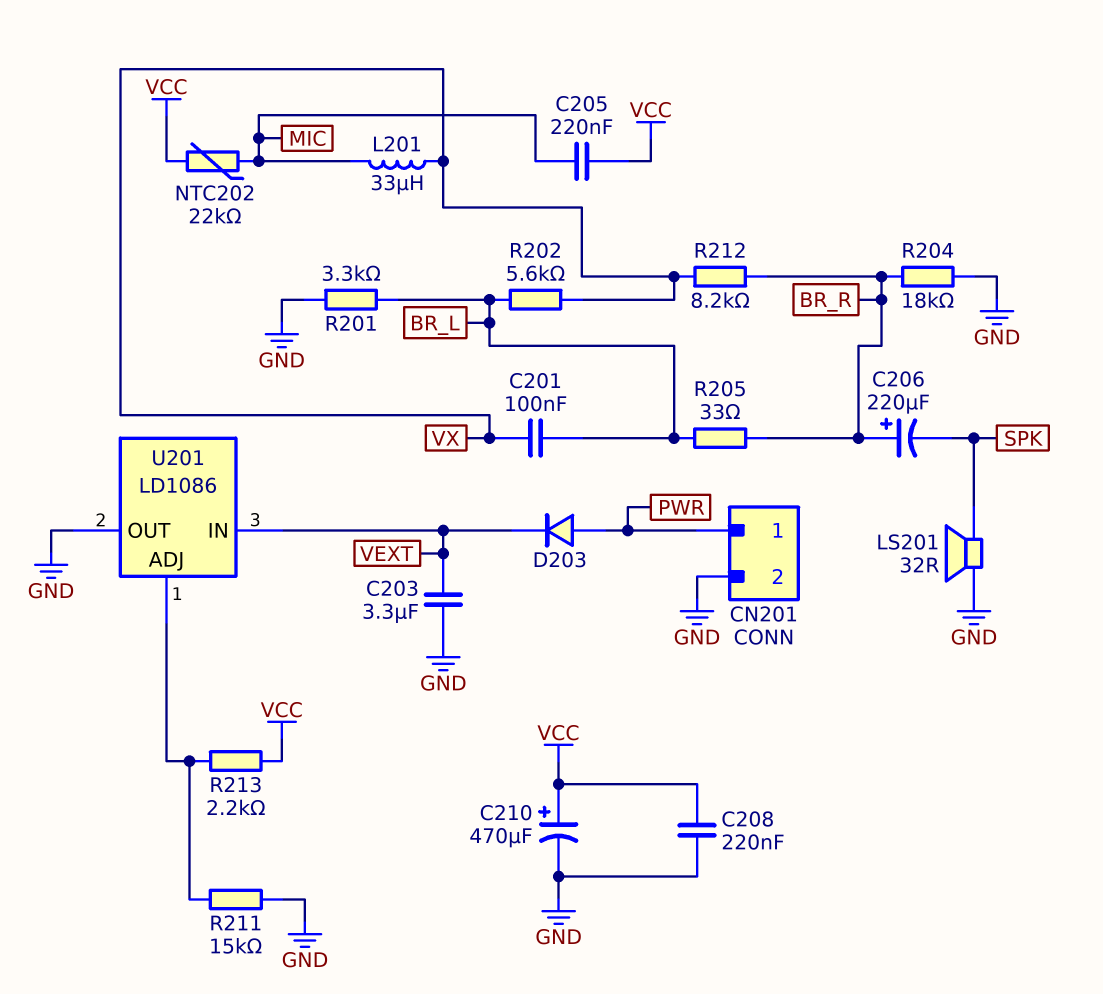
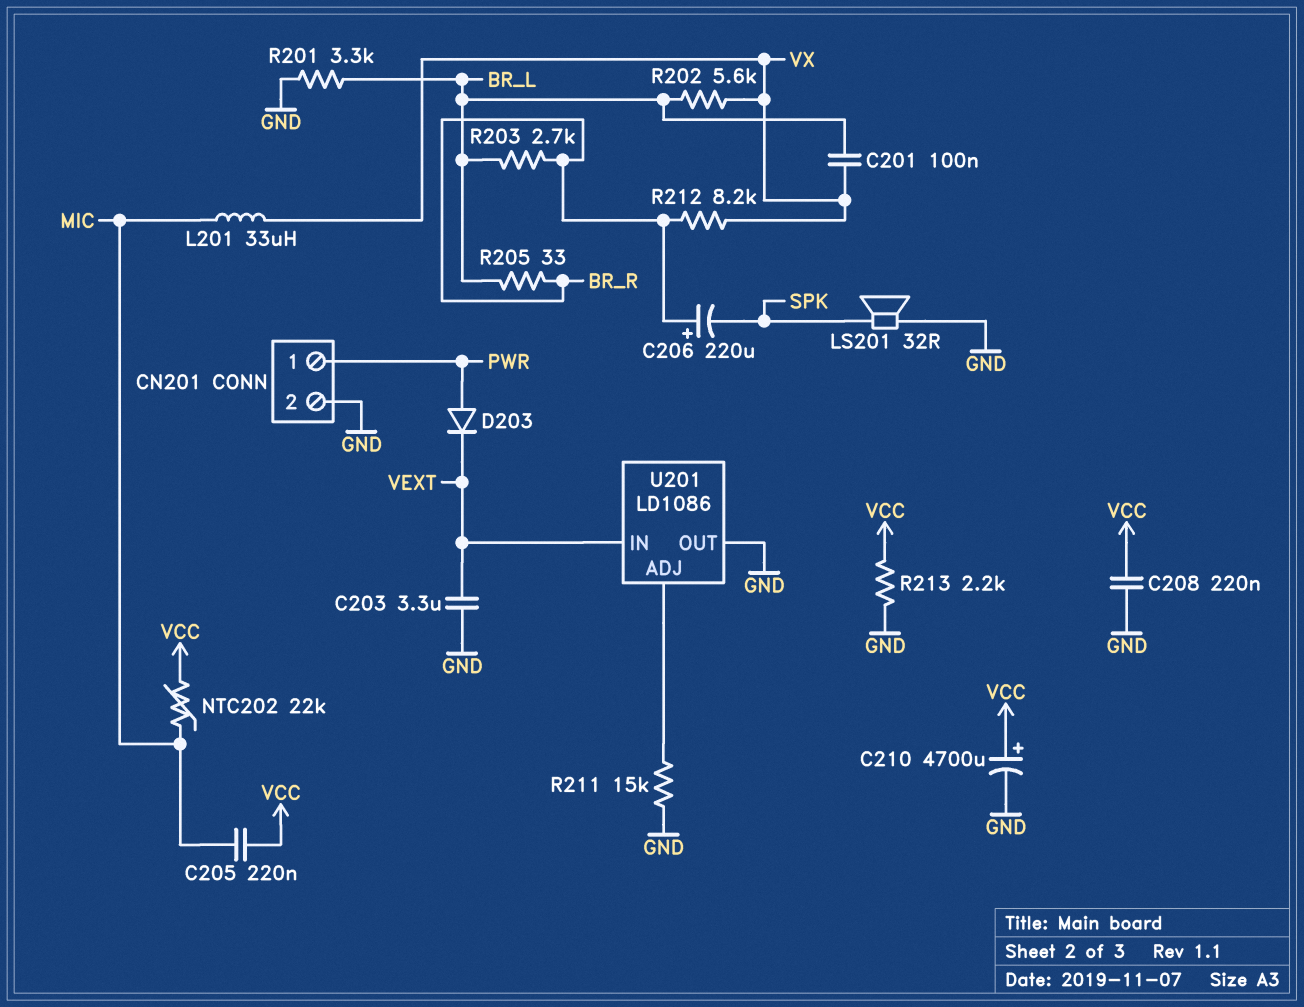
C210: 470uF (plus VCC, minus GND) -> 4700uF (plus VCC, minus GND)
R203: none -> 2.7k (BR_L, BR_R)
R204: 18k (BR_R, GND) -> none
R213: 2.2k (U201/ADJ, VCC) -> 2.2k (GND, VCC)

